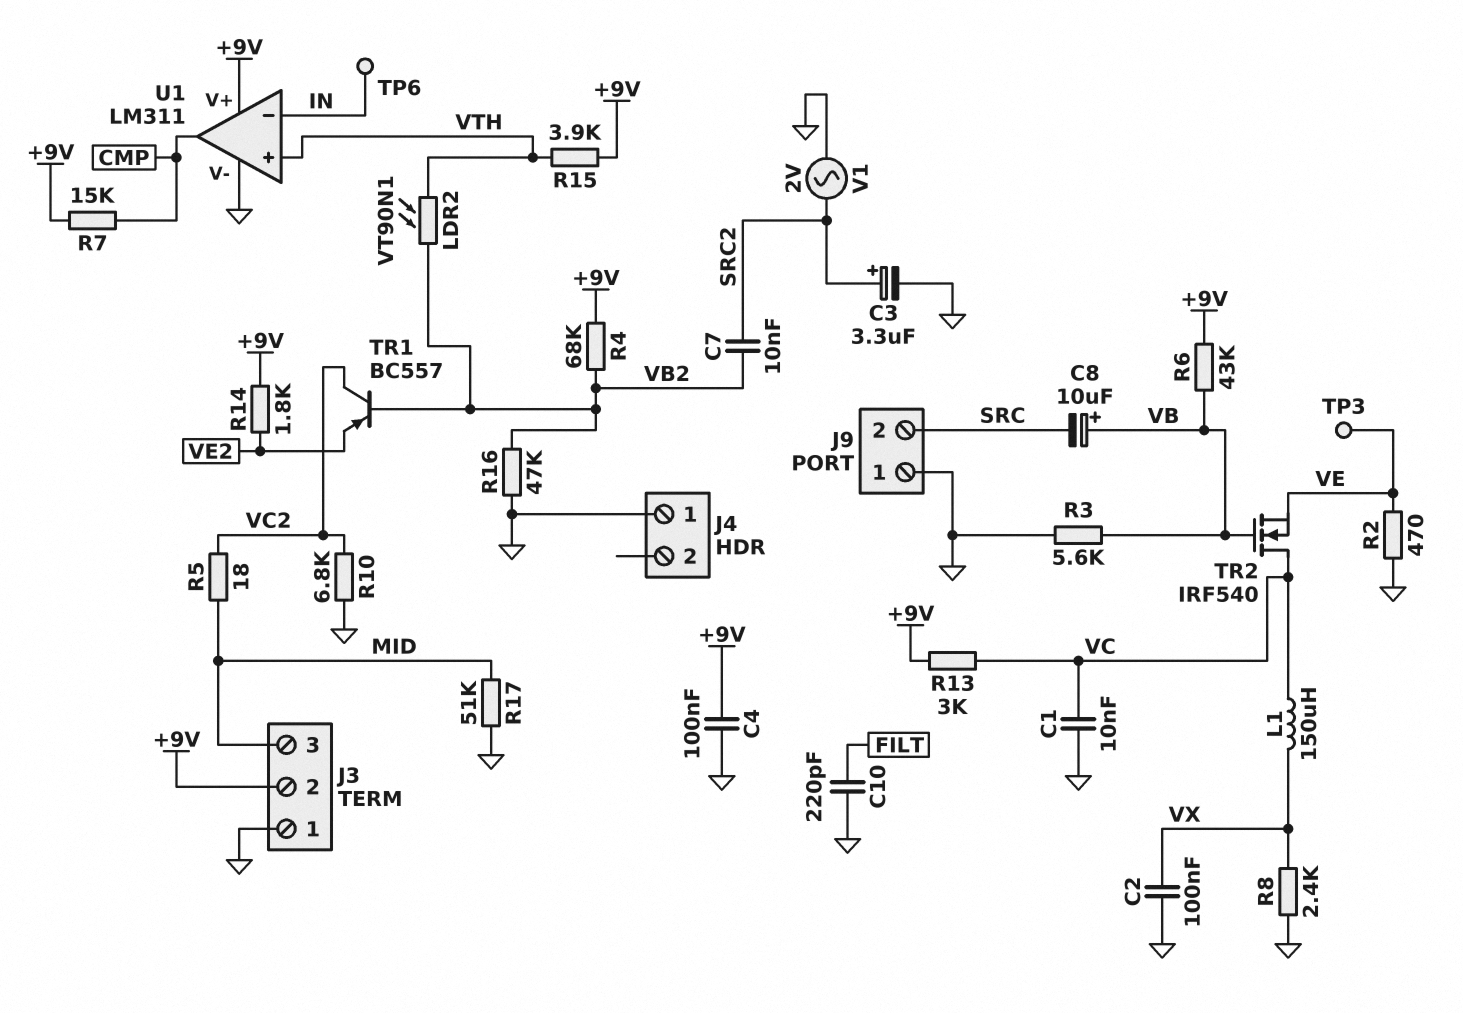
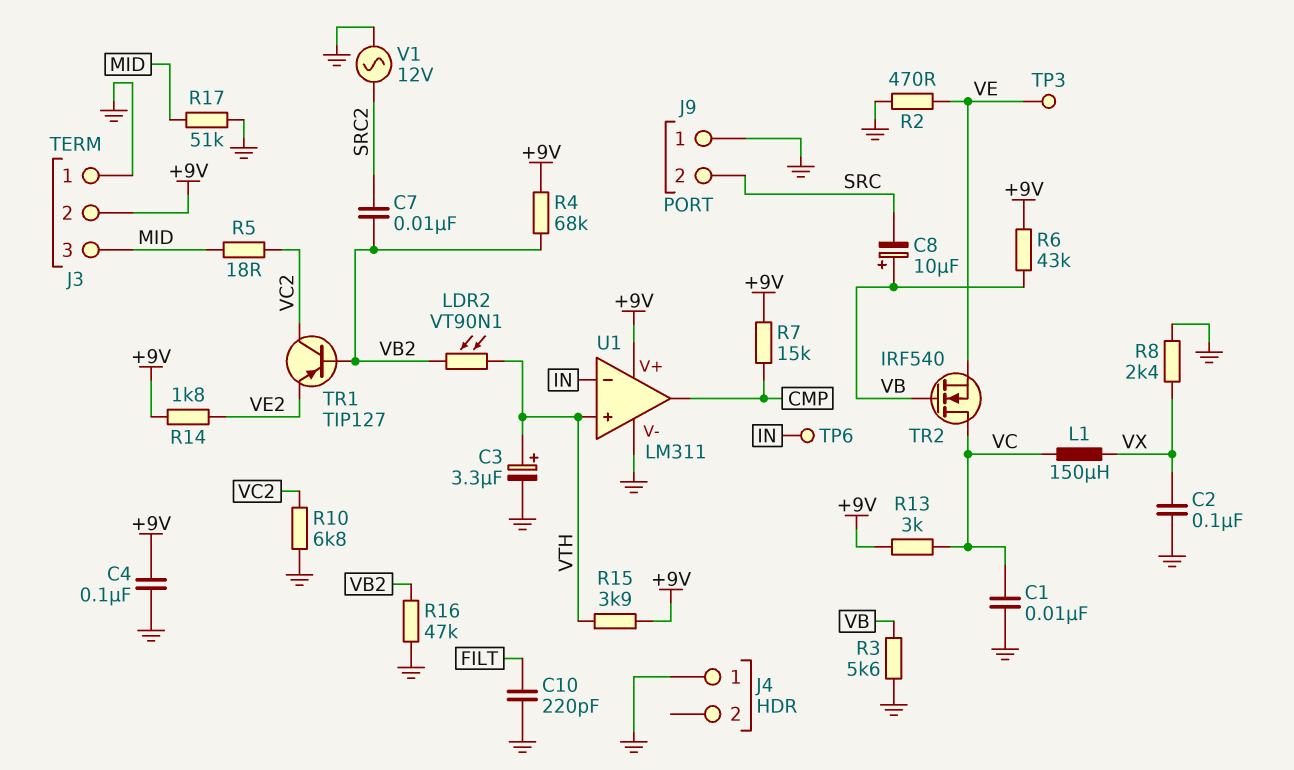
C3: 3.3uF (plus SRC2, minus GND) -> 3.3uF (plus VTH, minus GND)
TR1: PNP BC557 (B VB2, C VC2, E VE2) -> PNP TIP127 (B VB2, C VC2, E VE2)
V1: AC 2V (GND, SRC2) -> AC 12V (GND, SRC2)

